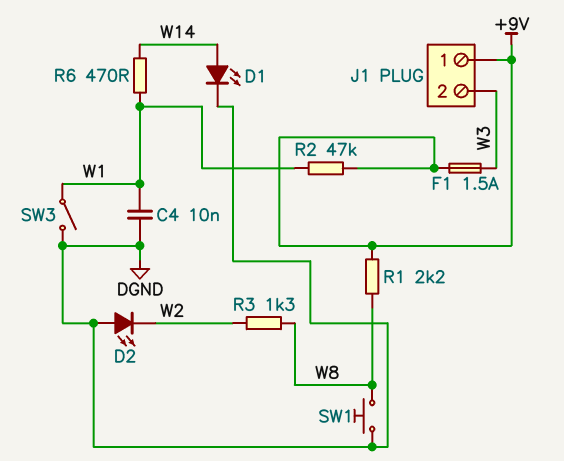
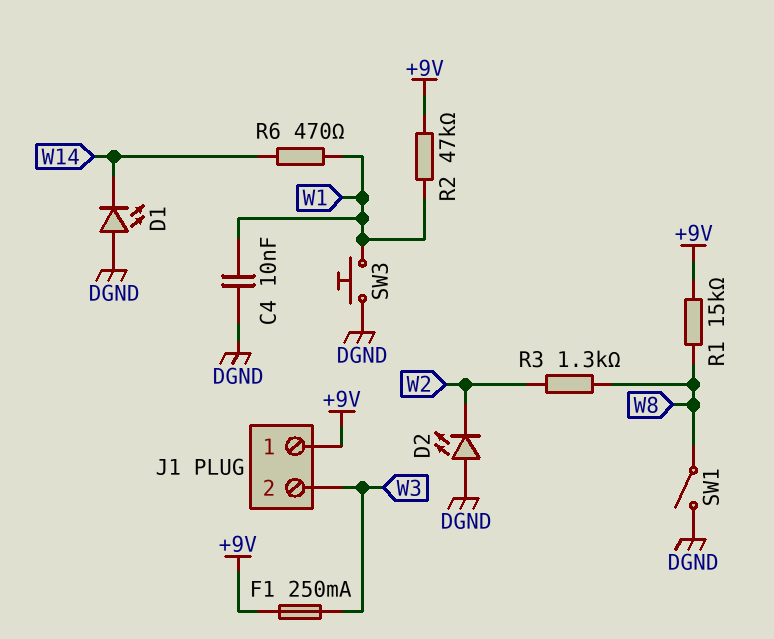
D1: LED (A W14, K DGND) -> LED (A DGND, K W14)
F1: 1.5A (+9V, W3) -> 250mA (+9V, W3)
R1: 2.2k (+9V, W8) -> 15k (+9V, W8)
SW1: button (DGND, W8) -> switch (DGND, W8)
SW3: switch (DGND, W1) -> button (DGND, W1)

